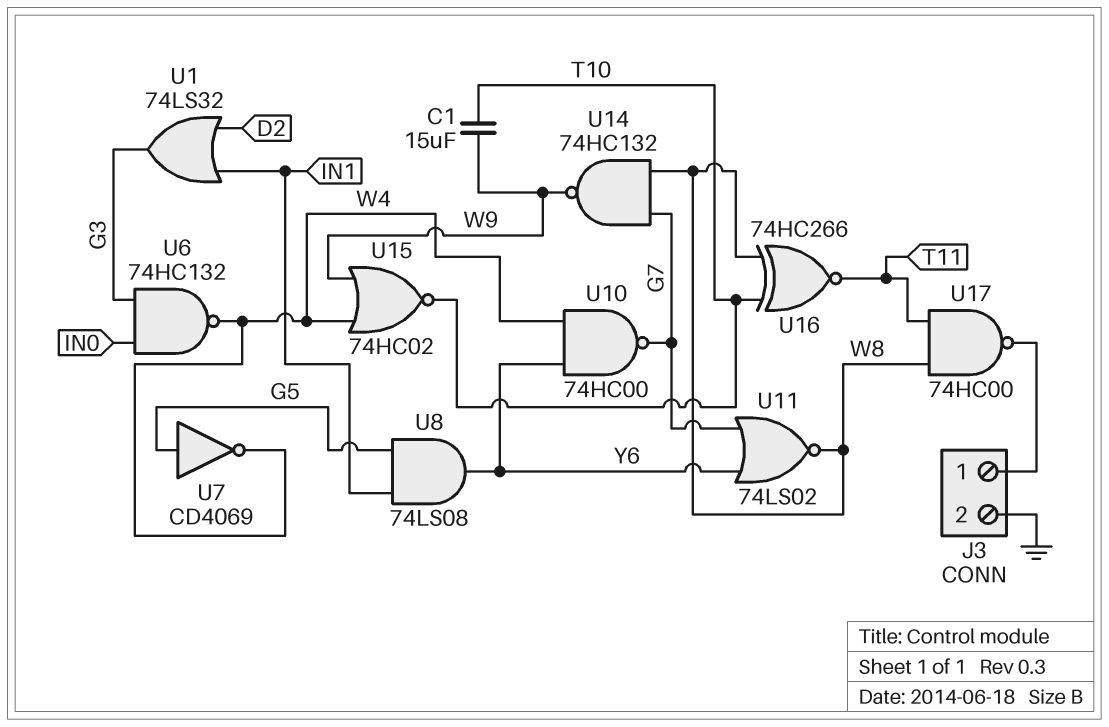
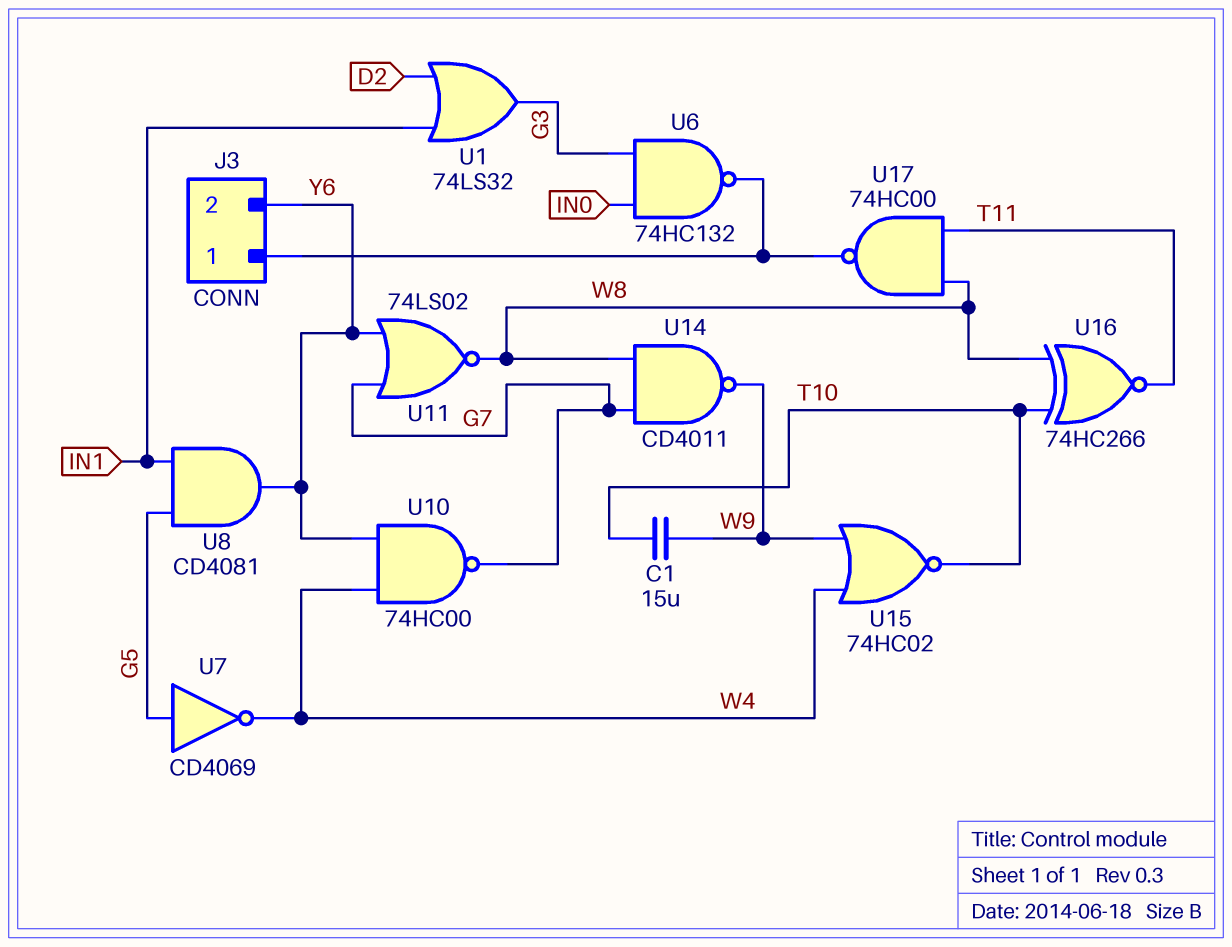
J3 pin 2: GND -> Y6
U6: NAND 74HC132 (in G3, in IN0, out W4) -> NAND 74HC132 (in G3, in IN0, out J3/1)
U8: AND 74LS08 (in G5, in IN1, out Y6) -> AND CD4081 (in G5, in IN1, out Y6)
U14: NAND 74HC132 (in G7, in W8, out W9) -> NAND CD4011 (in G7, in W8, out W9)

